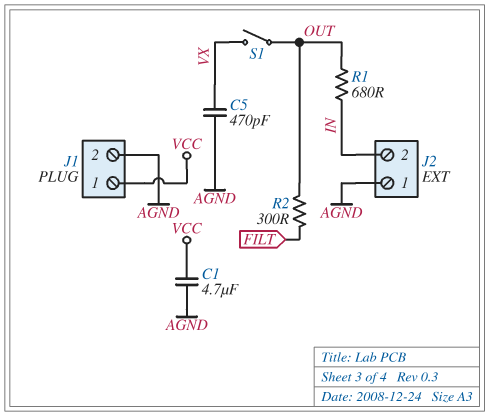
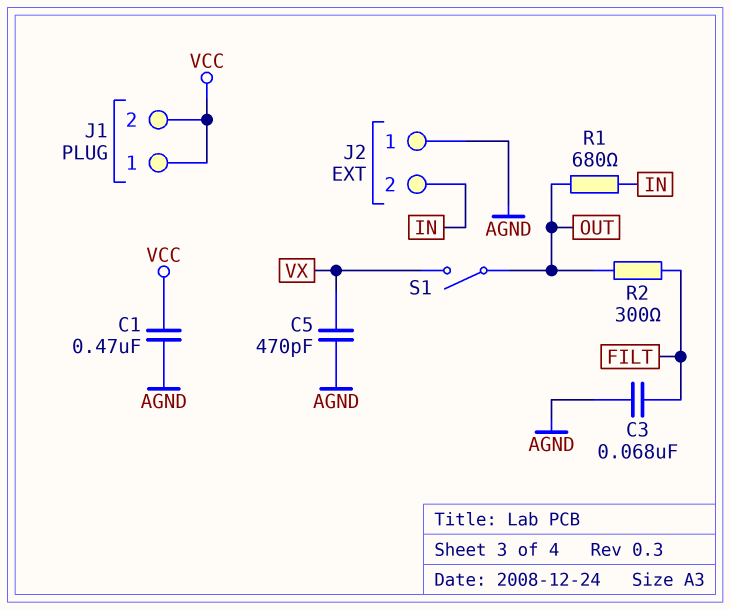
C1: 4.7uF (AGND, VCC) -> 470nF (AGND, VCC)
C3: none -> 68nF (AGND, FILT)
J1 pin 2: AGND -> VCC

